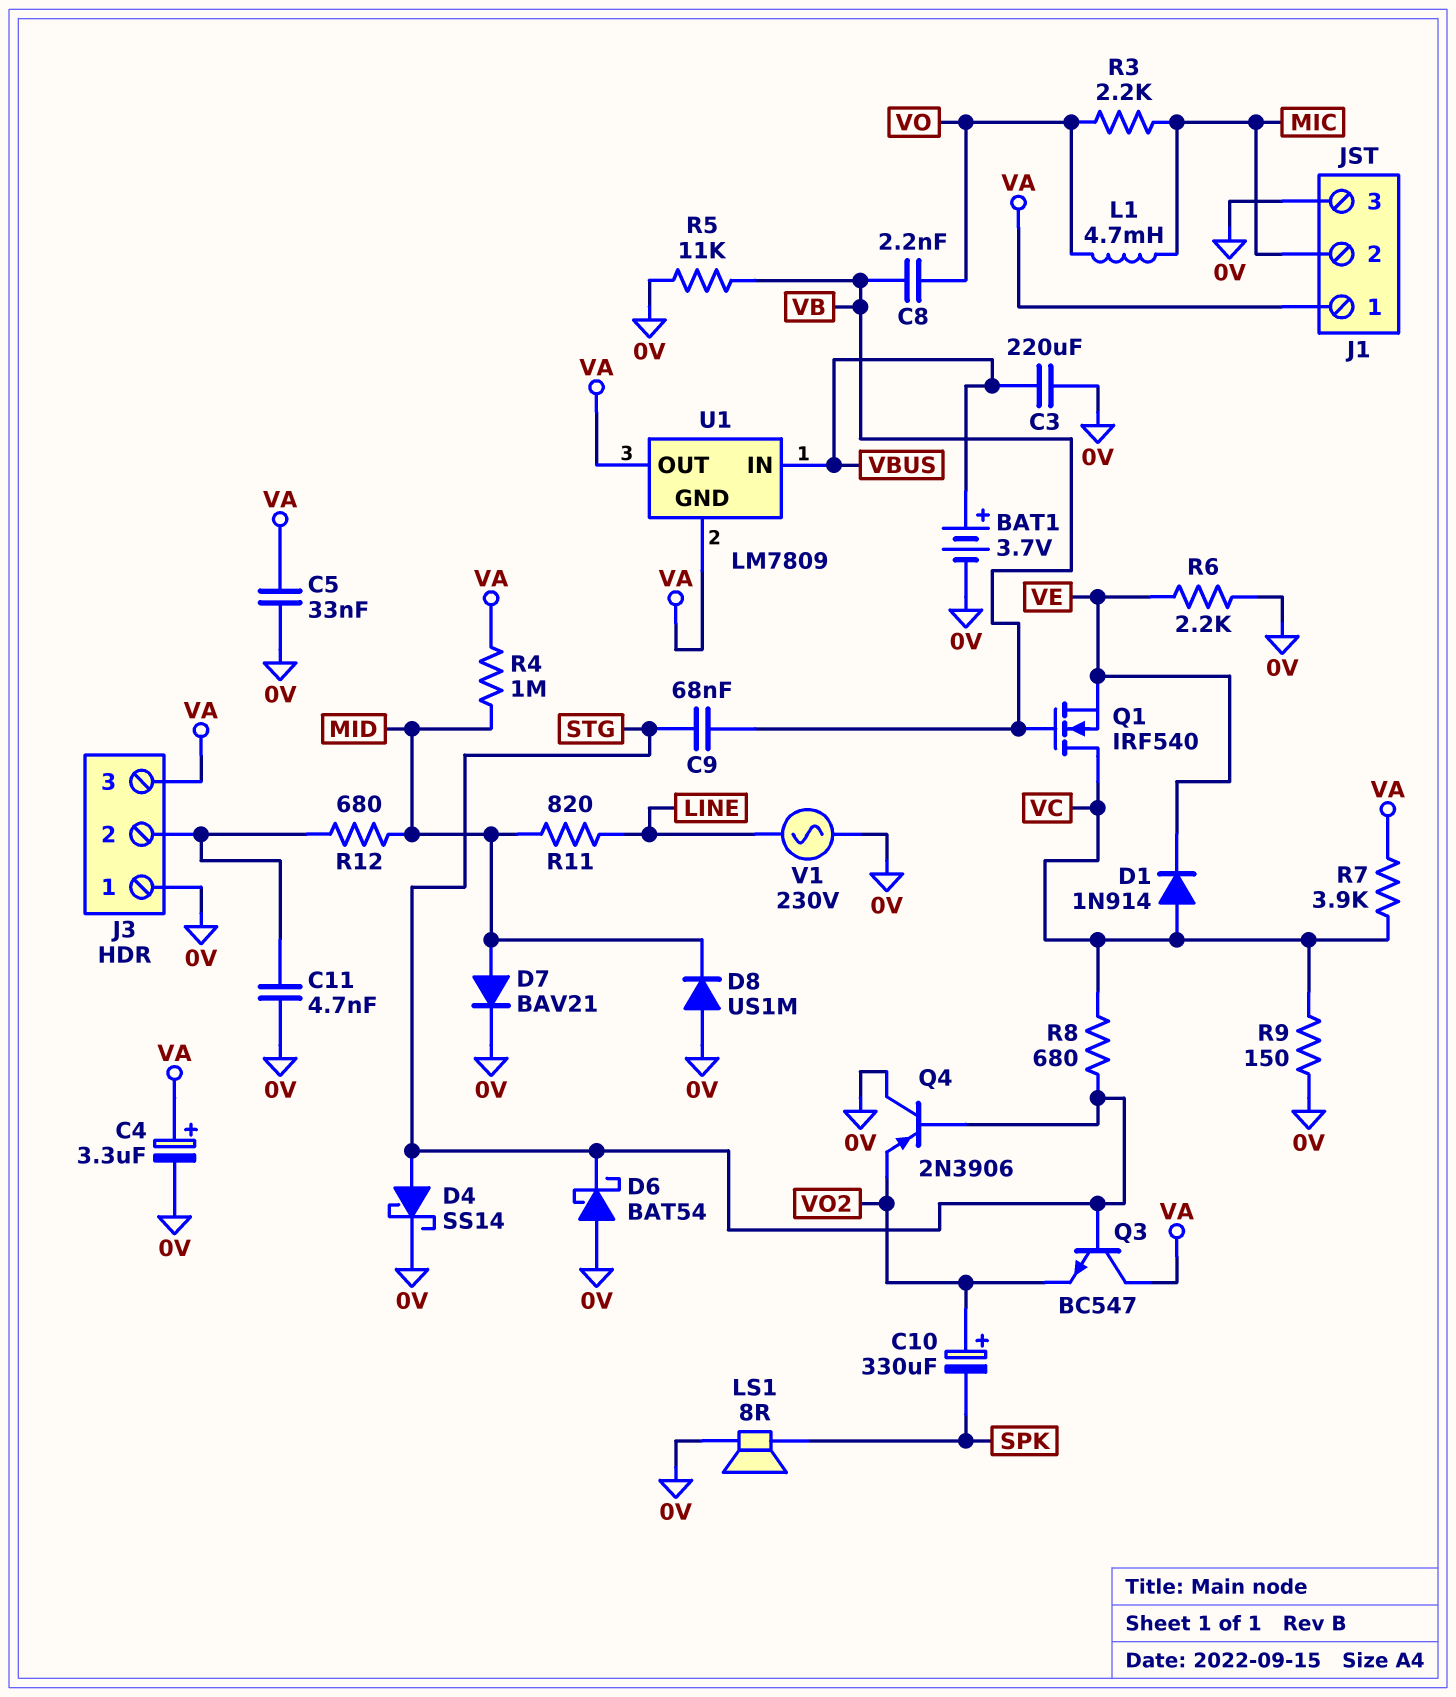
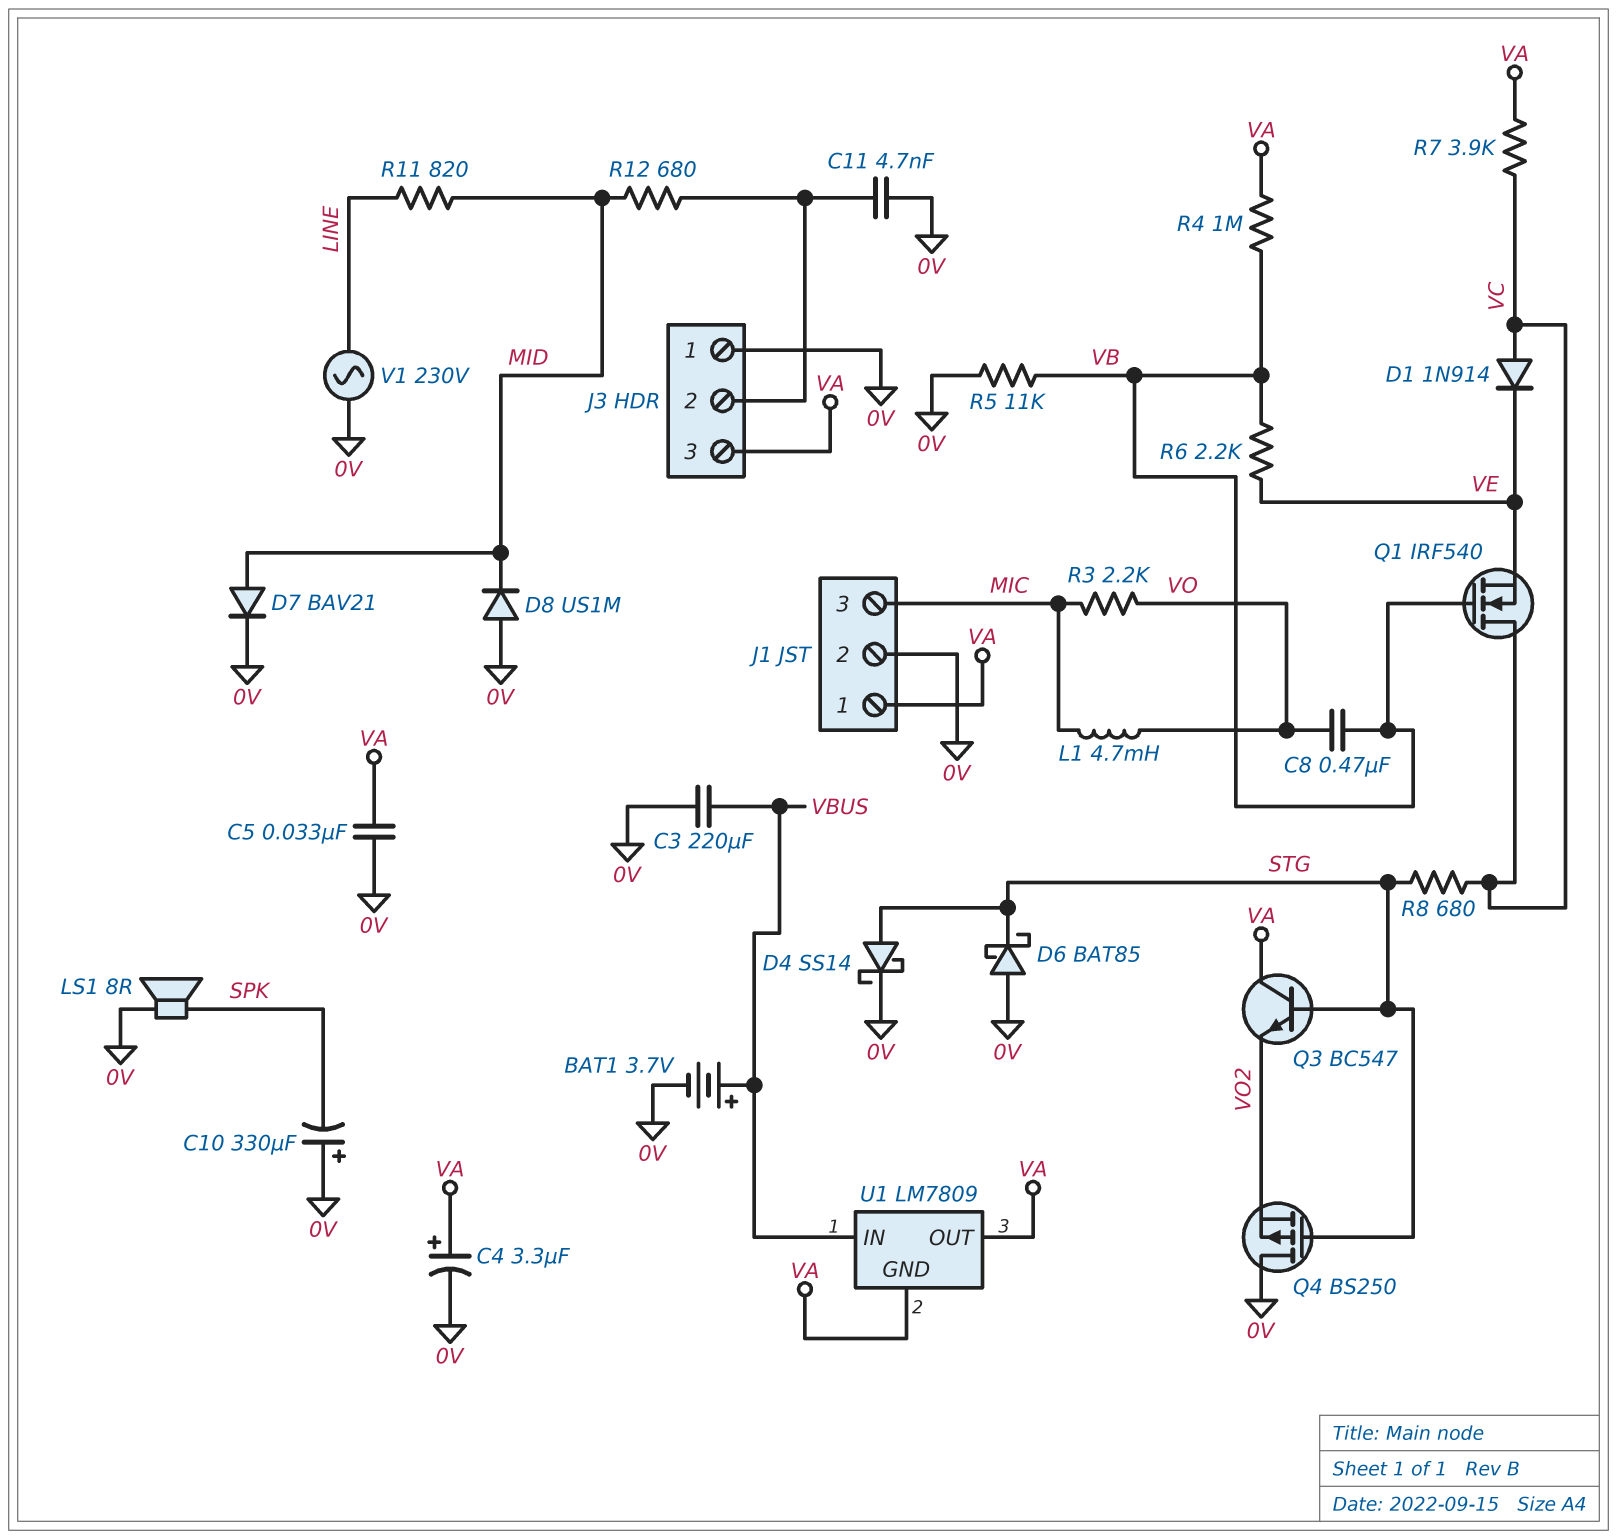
C8: 2.2nF (VB, VO) -> 470nF (VB, VO)
C9: 68nF (STG, VB) -> none
C10: 330uF (plus VO2, minus SPK) -> 330uF (plus 0V, minus SPK)
D6: schottky BAT54 (A 0V, K STG) -> schottky BAT85 (A 0V, K STG)
J1 pin 2: MIC -> 0V
J1 pin 3: 0V -> MIC
Q4: PNP 2N3906 (B STG, C 0V, E VO2) -> PMOS BS250 (G STG, D 0V, S VO2)
R4: 1M (MID, VA) -> 1M (VA, VB)
R6: 2.2k (0V, VE) -> 2.2k (VB, VE)
R9: 150 (0V, VC) -> none

